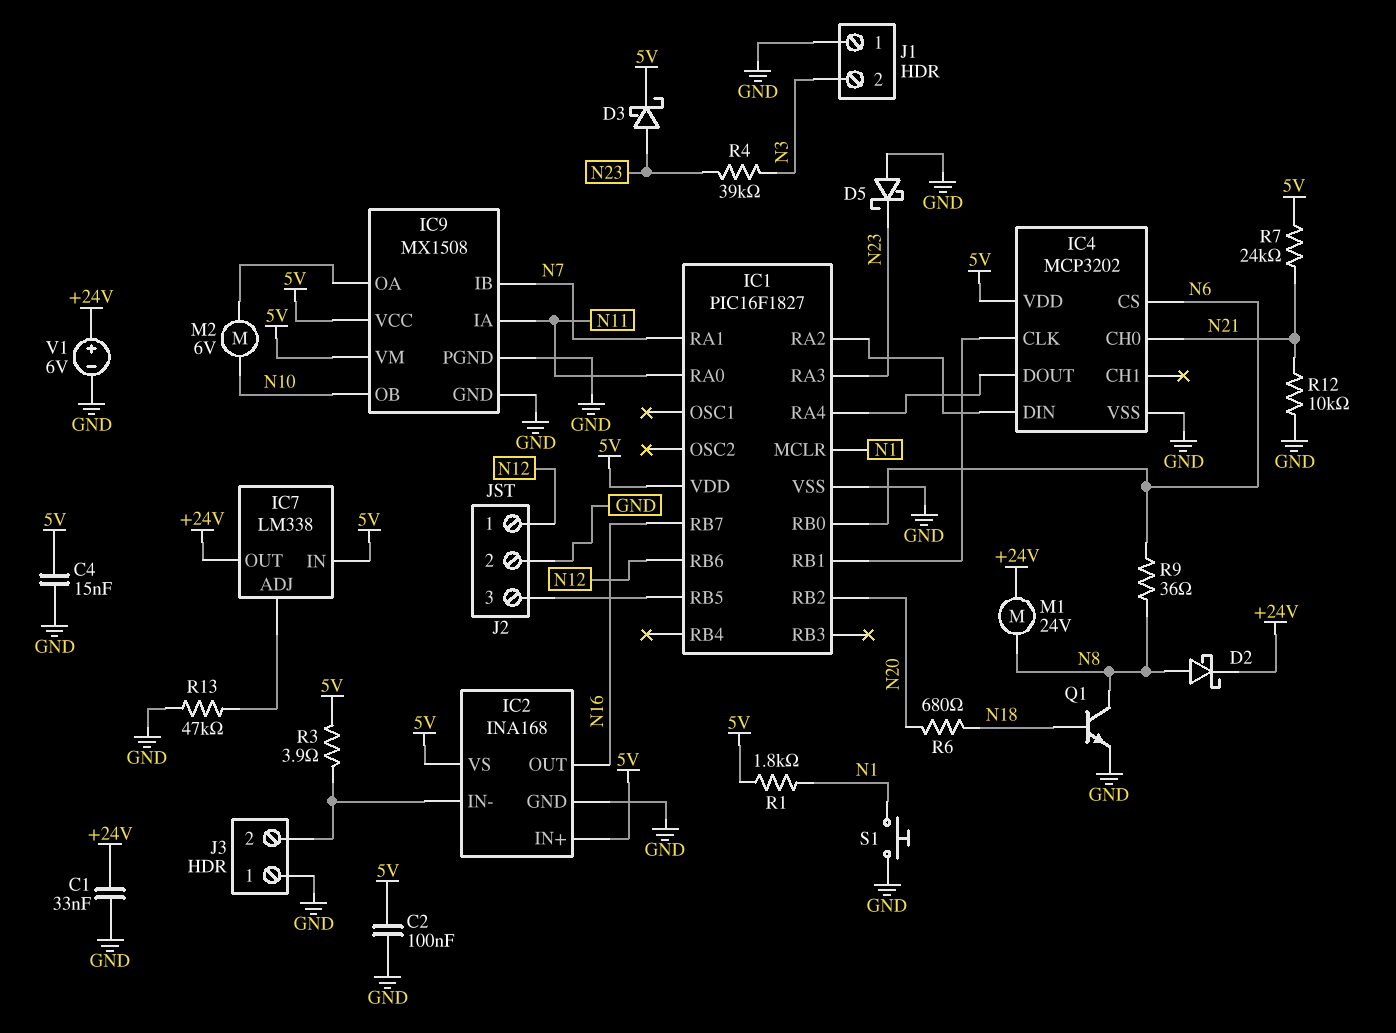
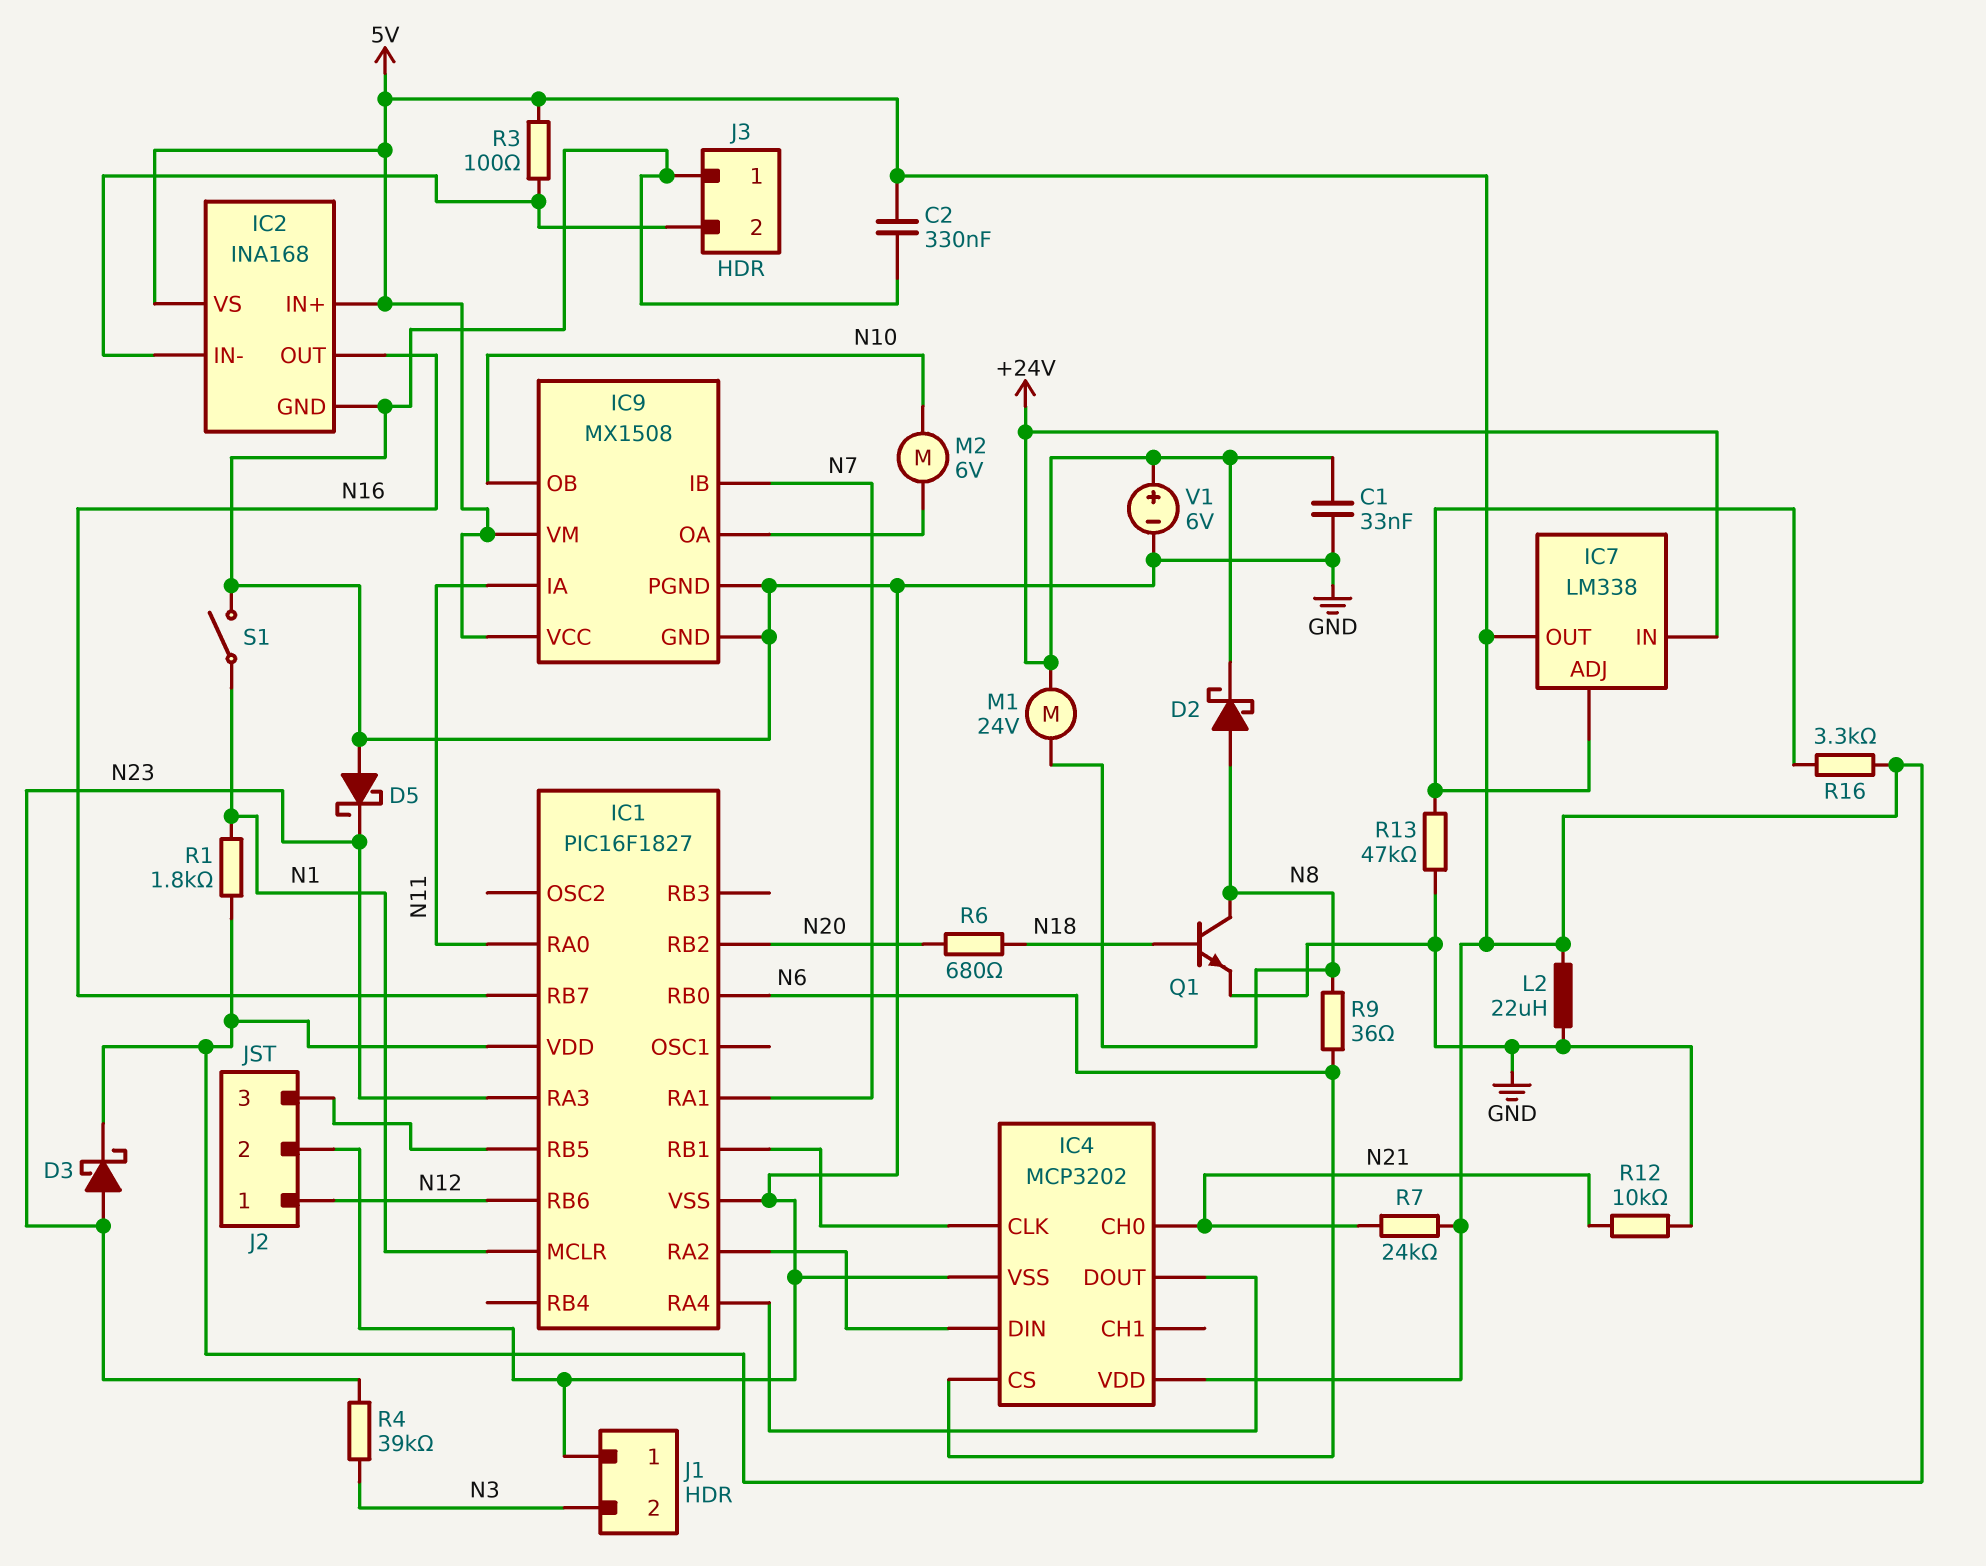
C2: 100nF (5V, GND) -> 330nF (5V, GND)
C4: 15nF (5V, GND) -> none
IC7 pin IN: 5V -> +24V
IC7 pin OUT: +24V -> 5V
L2: none -> 22uH (5V, GND)
R3: 3.9 (5V, IC2/IN-) -> 100 (5V, IC2/IN-)
R16: none -> 3.3k (5V, IC7/ADJ)
S1: button (GND, N1) -> switch (GND, N1)

